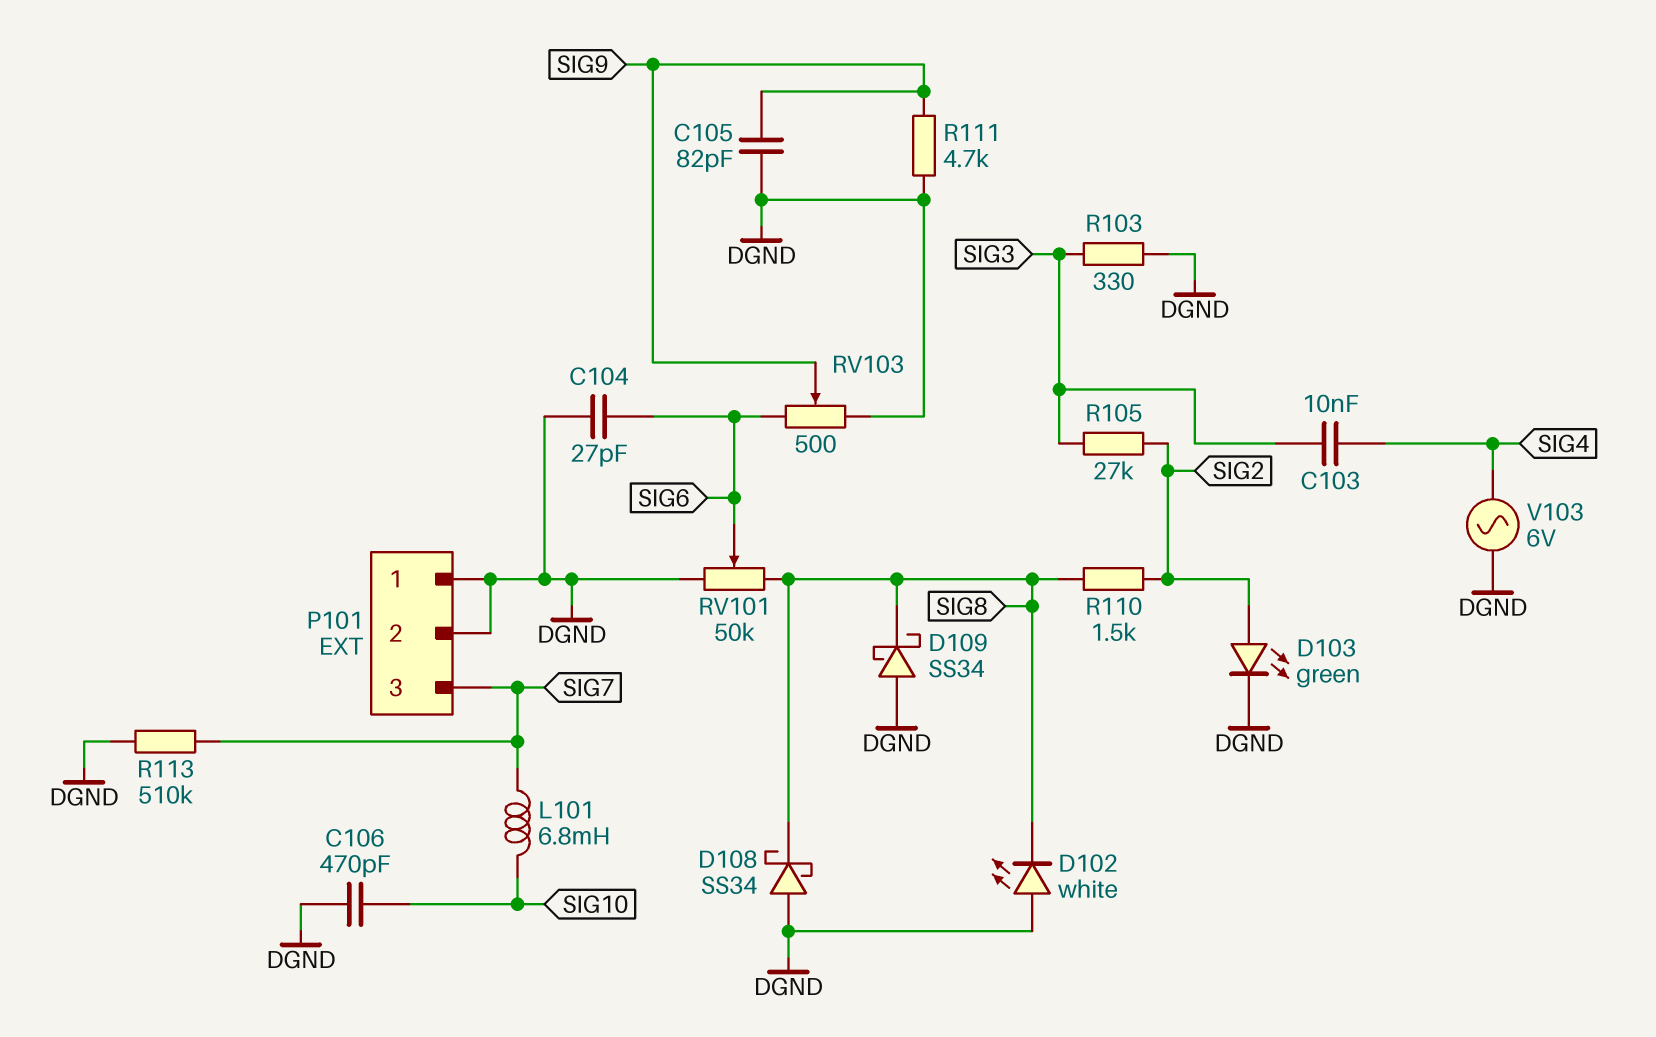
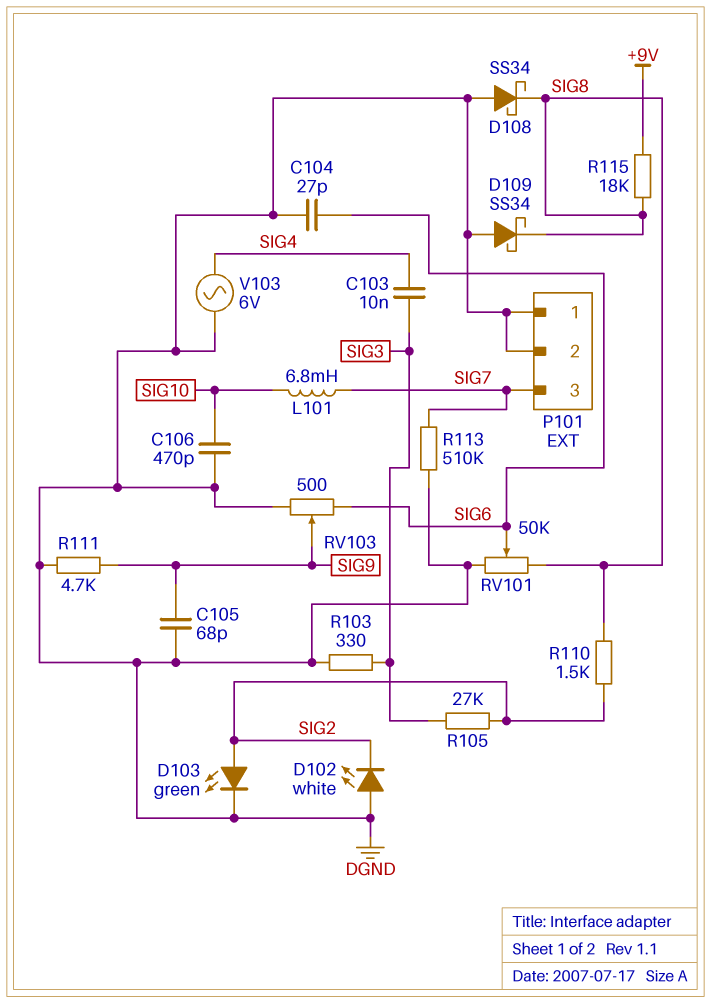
C105: 82pF (DGND, SIG9) -> 68pF (DGND, SIG9)
D102: LED white (A DGND, K SIG8) -> LED white (A DGND, K SIG2)
R115: none -> 18k (+9V, SIG8)

